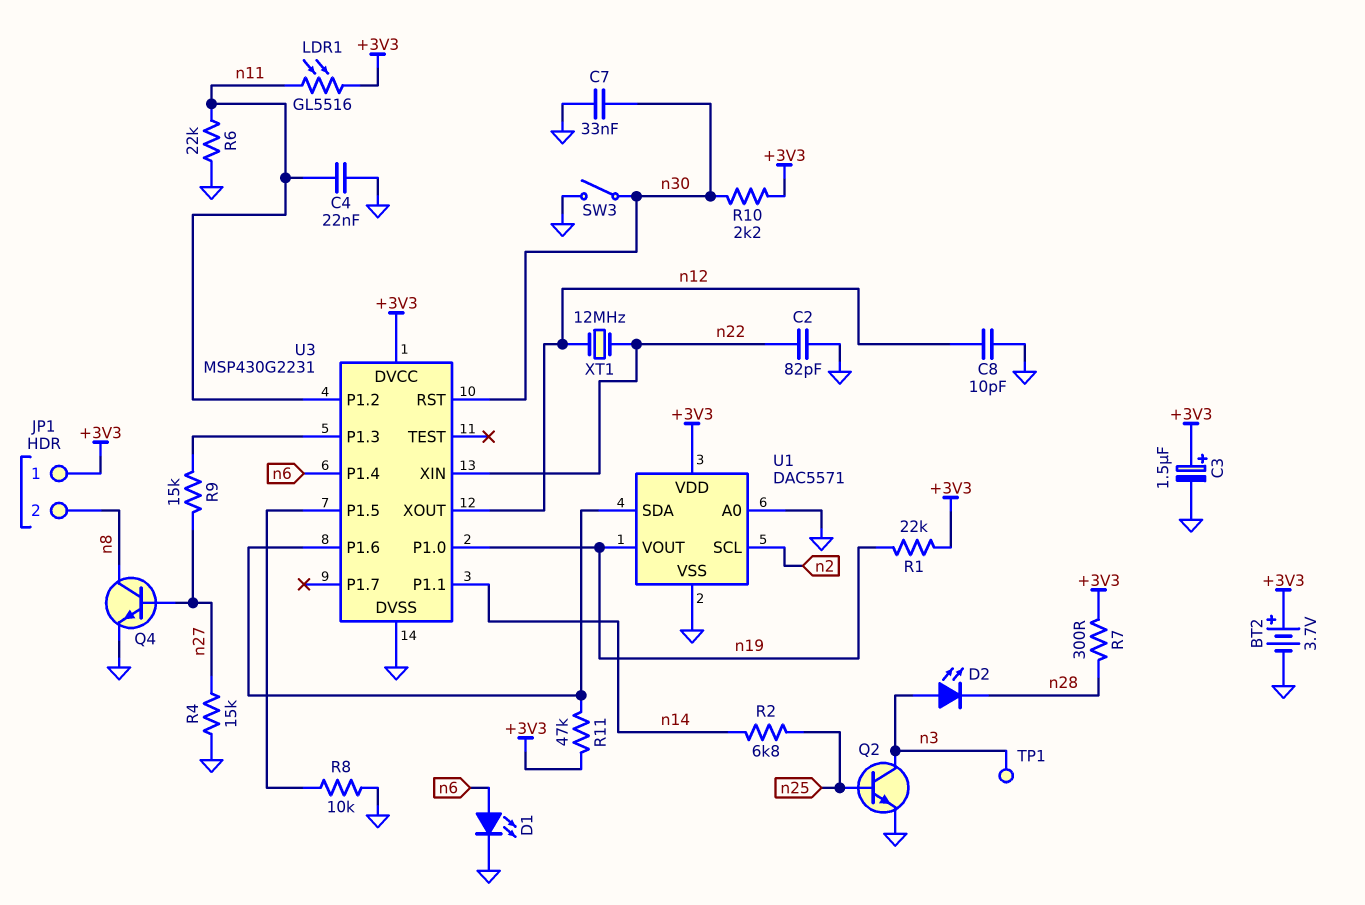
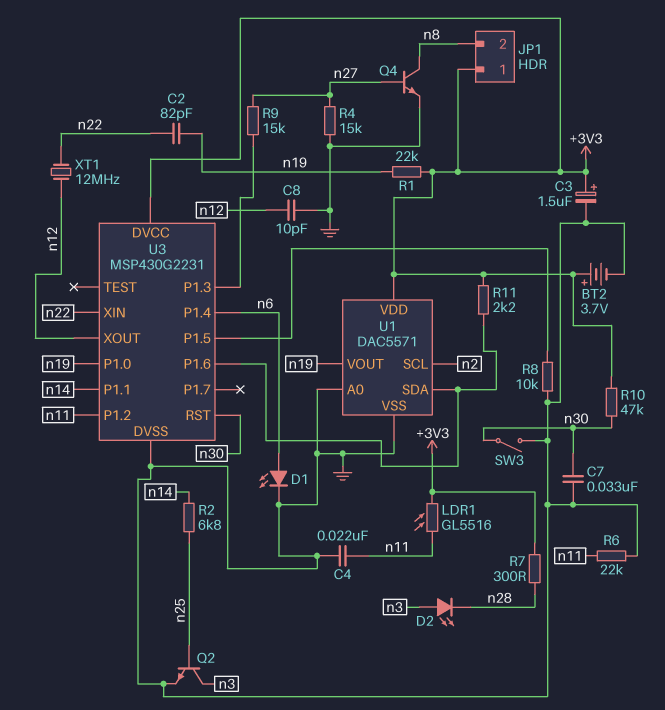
C2: 82pF (GND, n22) -> 82pF (n19, n22)
R10: 2.2k (+3V3, n30) -> 47k (+3V3, n30)
R11: 47k (+3V3, U1/SDA) -> 2.2k (+3V3, U1/SDA)
TP1: test point (n3) -> none

